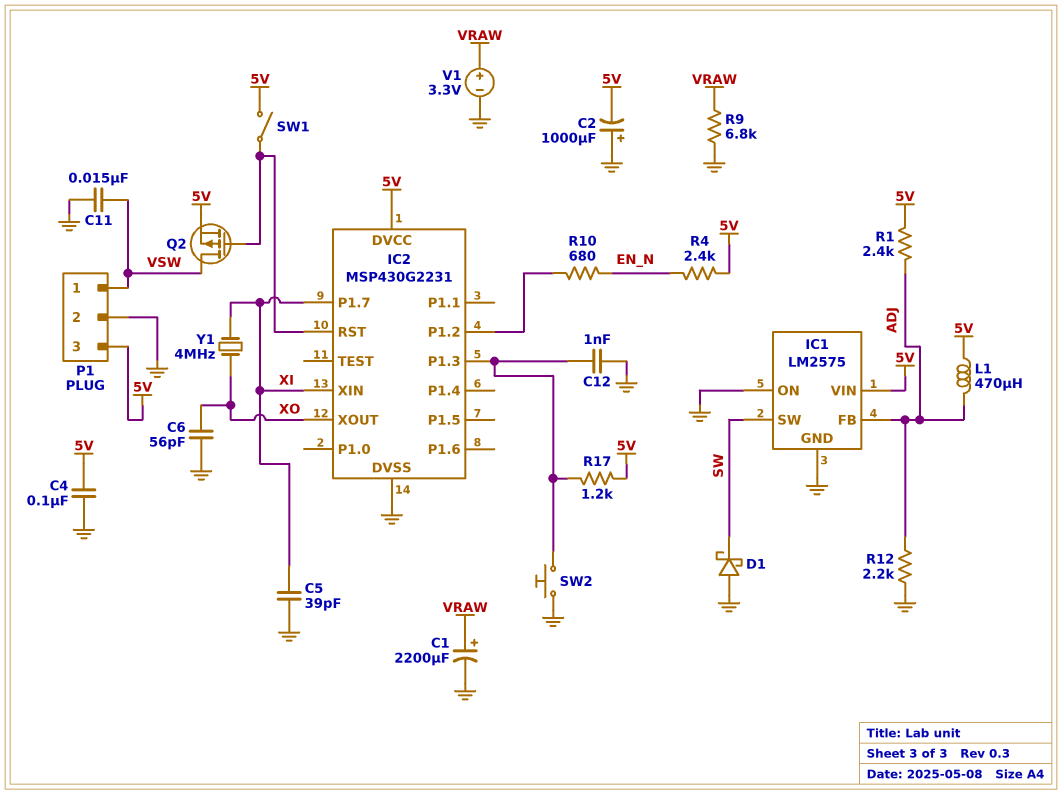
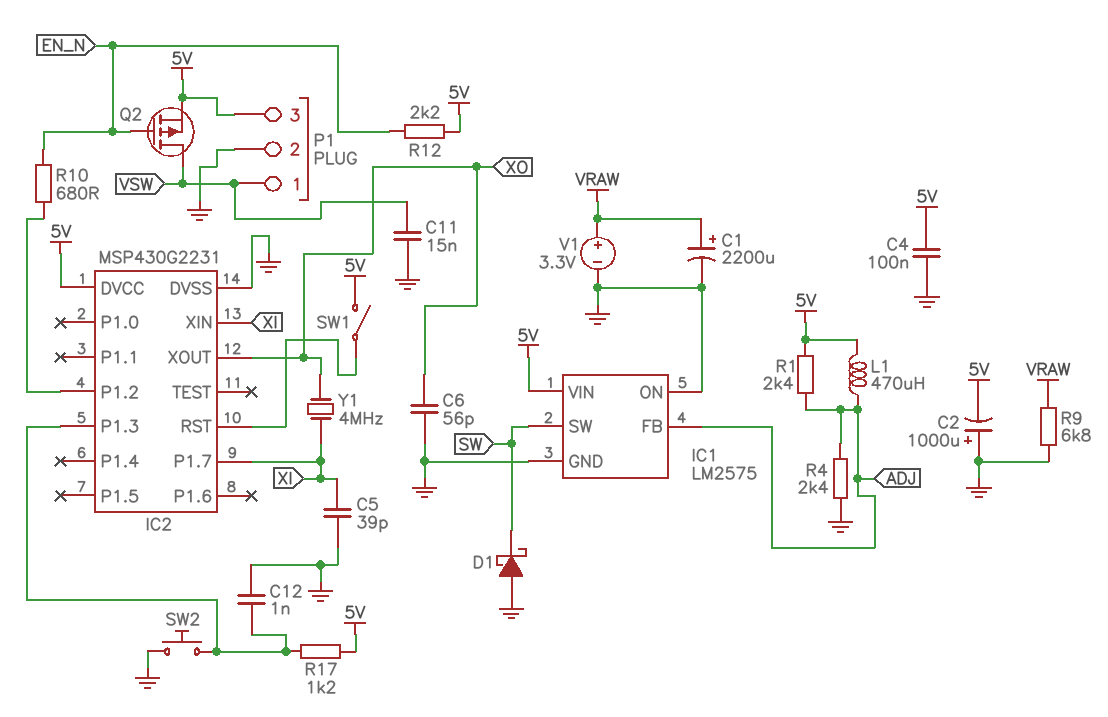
Q2: PMOS (G IC2/RST, D VSW, S 5V) -> PMOS (G EN_N, D VSW, S 5V)
R4: 2.4k (5V, EN_N) -> 2.4k (ADJ, GND)
R12: 2.2k (ADJ, GND) -> 2.2k (5V, EN_N)

